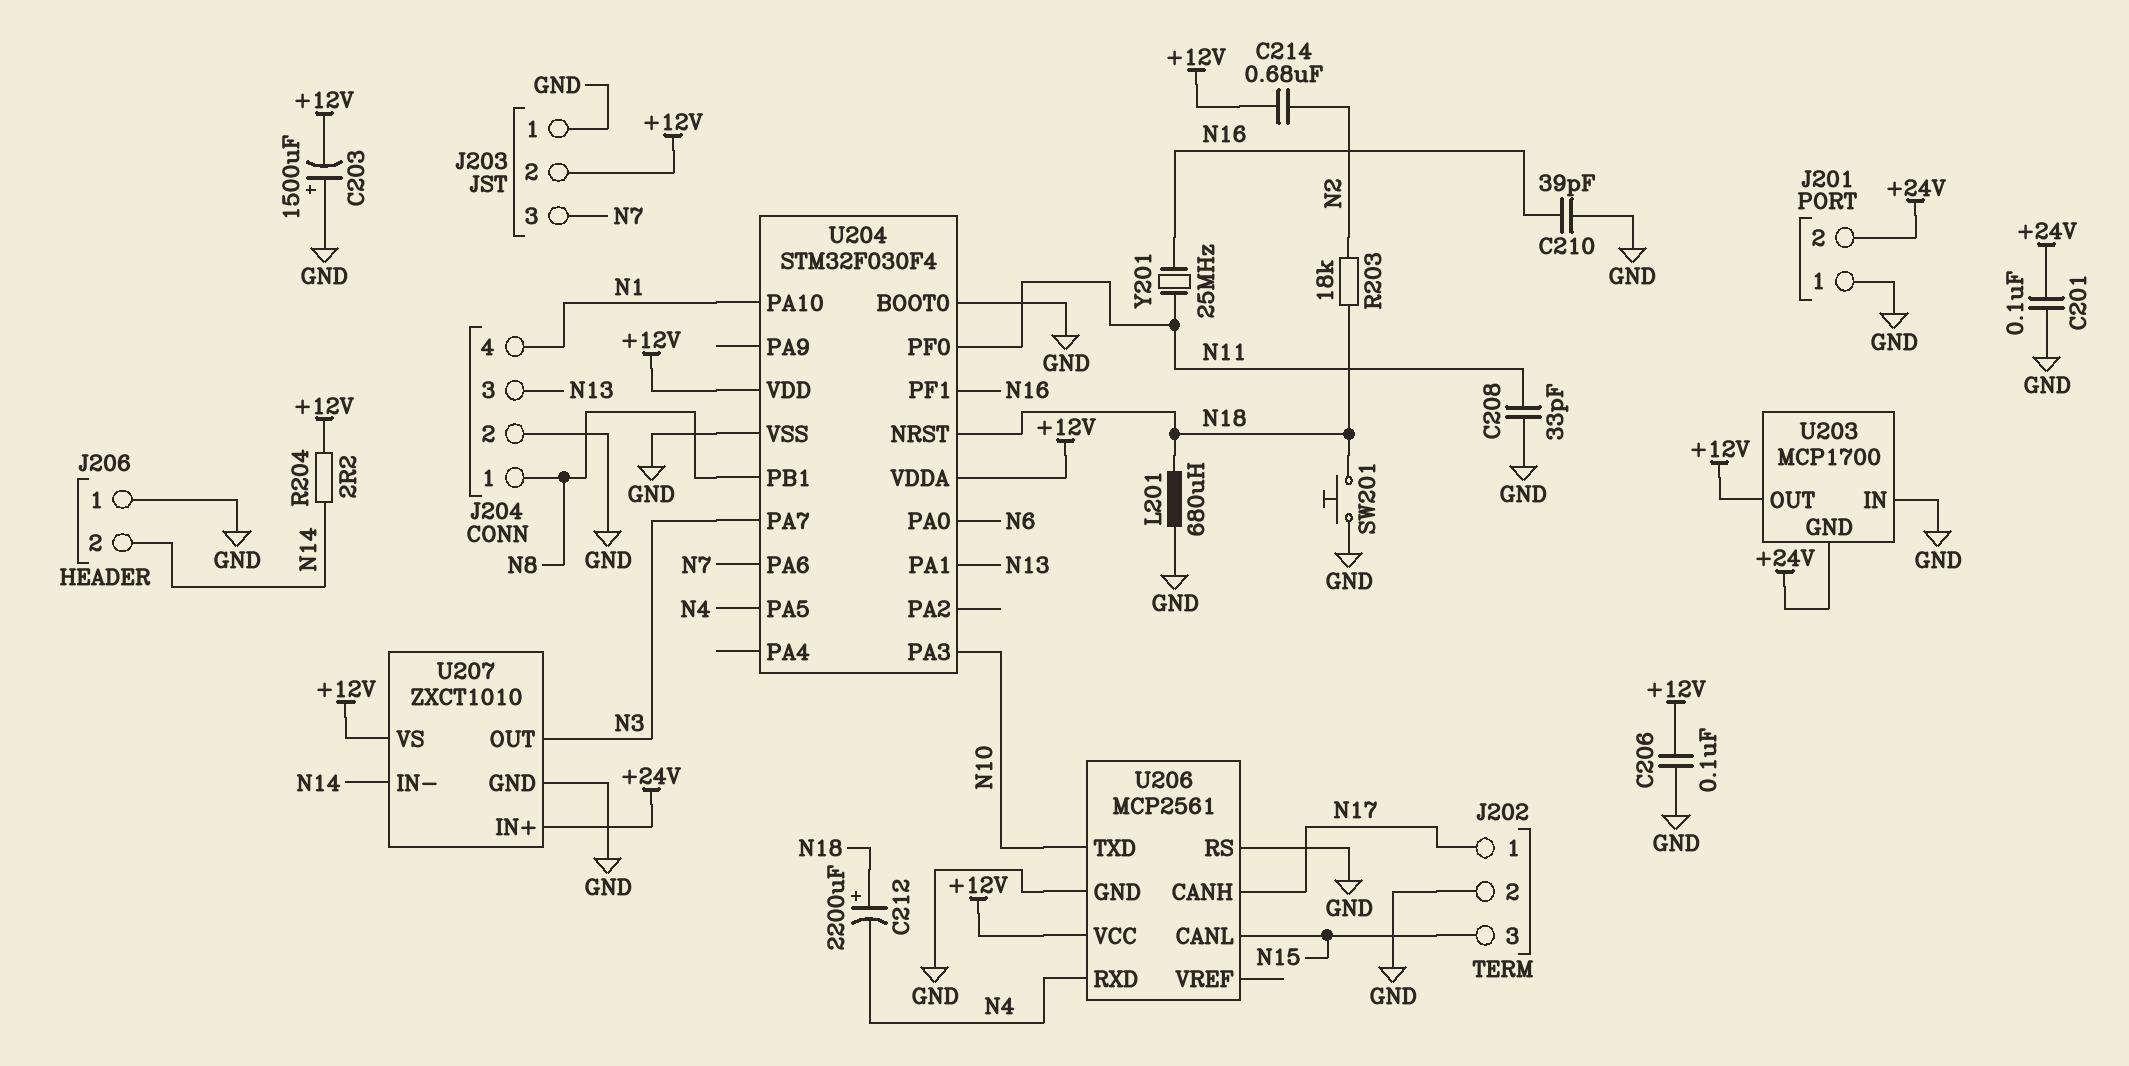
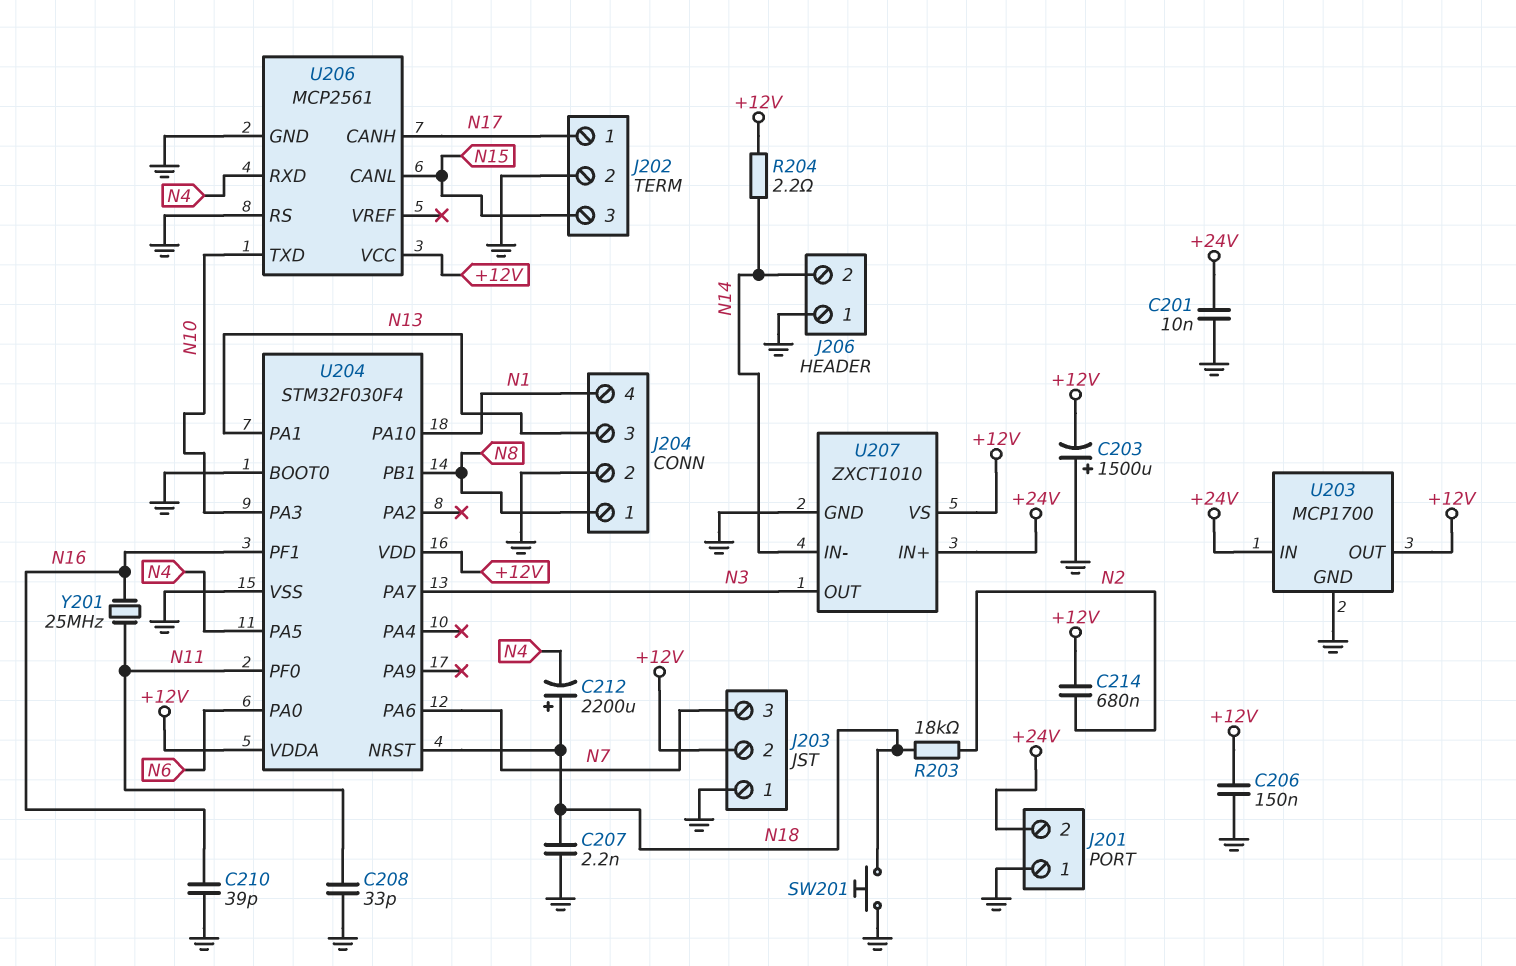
C201: 100nF (+24V, GND) -> 10nF (+24V, GND)
C206: 100nF (+12V, GND) -> 150nF (+12V, GND)
C207: none -> 2.2nF (GND, N18)
L201: 680uH (GND, N18) -> none
U203 pin GND: +24V -> GND
U203 pin IN: GND -> +24V

